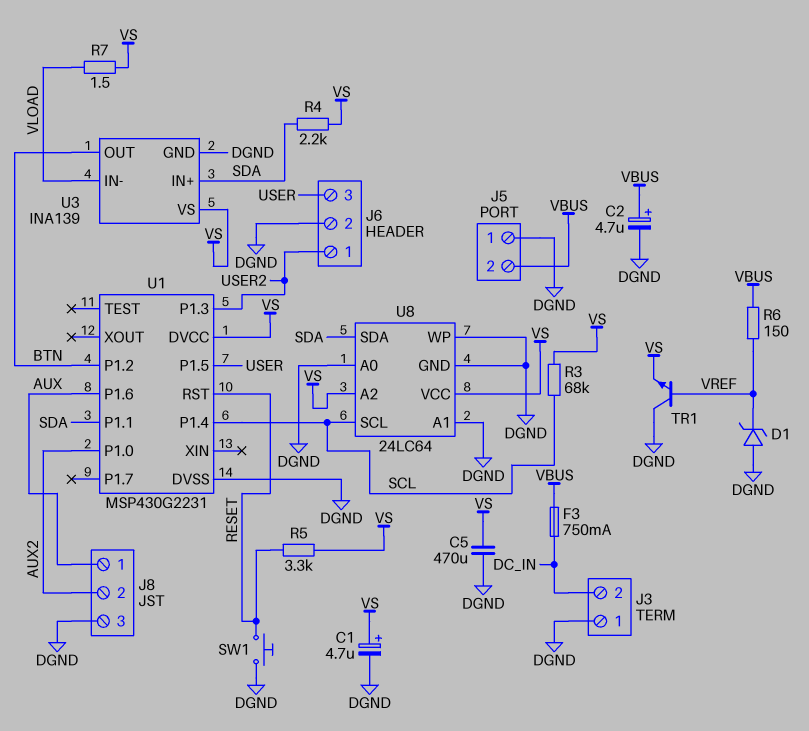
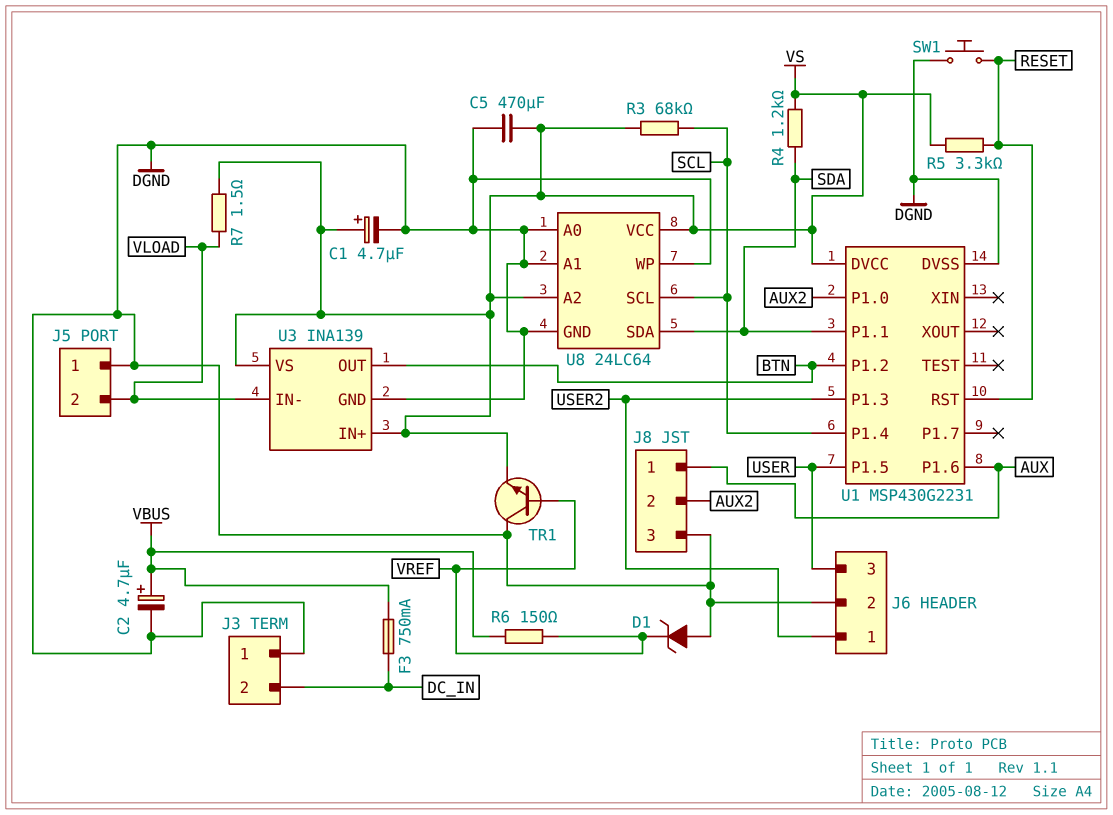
J5 pin 2: VBUS -> VLOAD
R4: 2.2k (SDA, VS) -> 1.2k (SDA, VS)
U3 pin IN+: SDA -> VS

